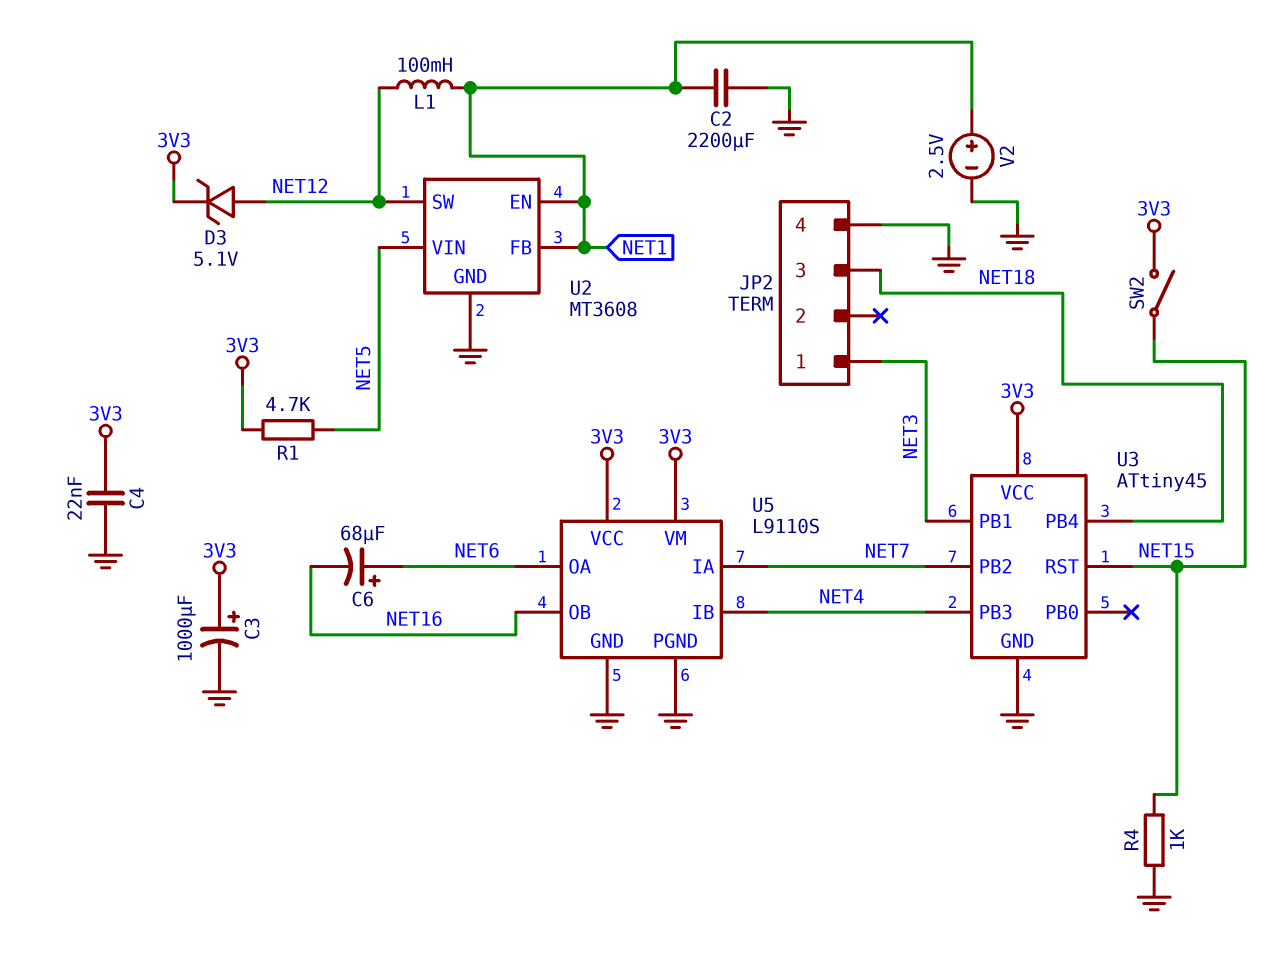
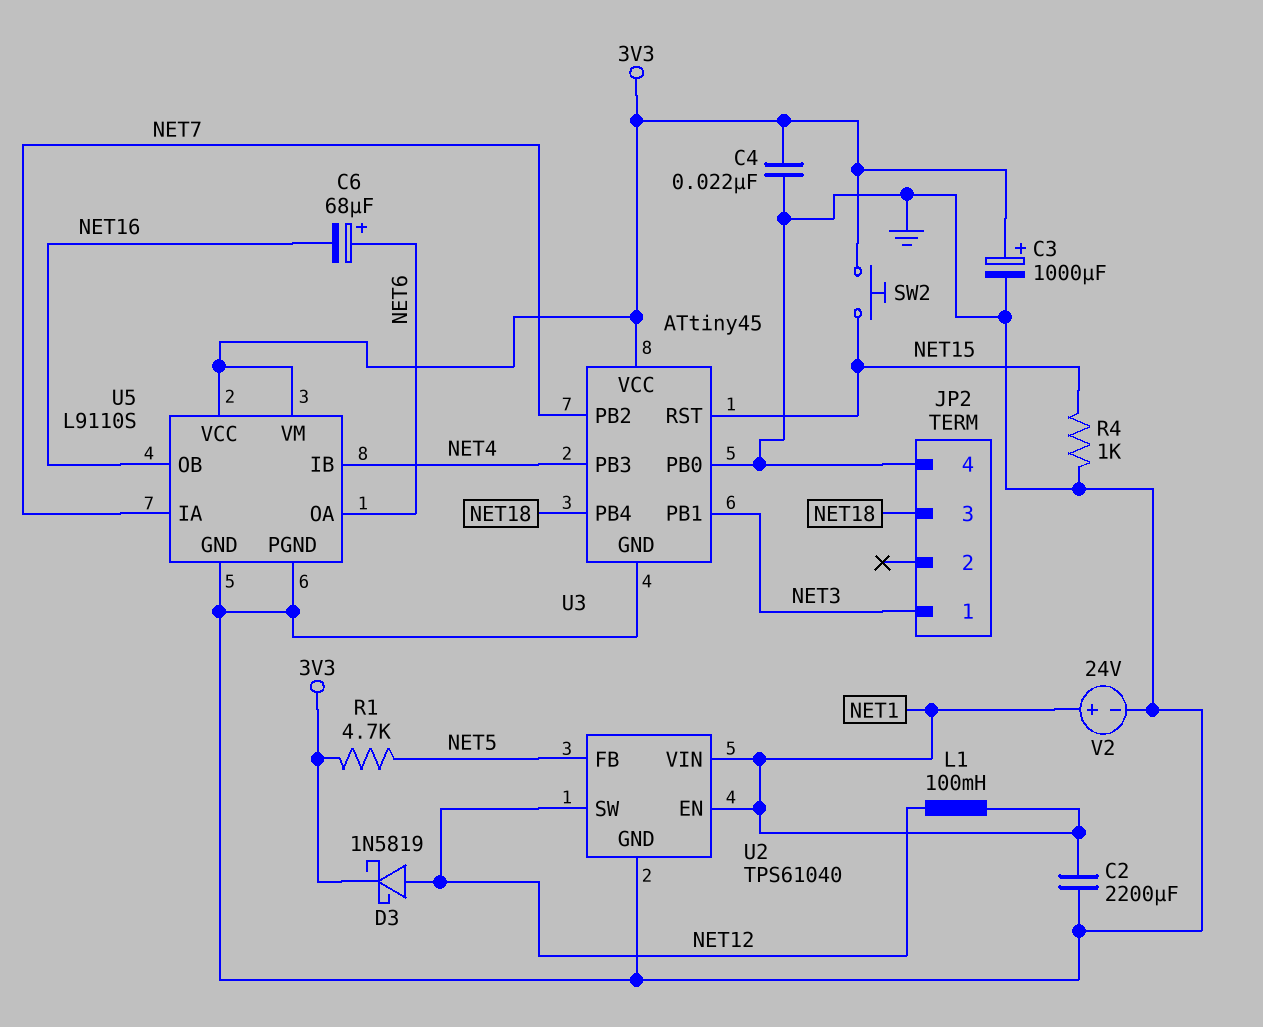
D3: zener 5.1V (A NET12, K 3V3) -> schottky 1N5819 (A NET12, K 3V3)
SW2: switch (3V3, NET15) -> button (3V3, NET15)
U2: MT3608 -> TPS61040
U2 pin FB: NET1 -> NET5
U2 pin VIN: NET5 -> NET1
U3 pin PB0: none -> GND
V2: 2.5V (plus NET1, minus GND) -> 24V (plus NET1, minus GND)

